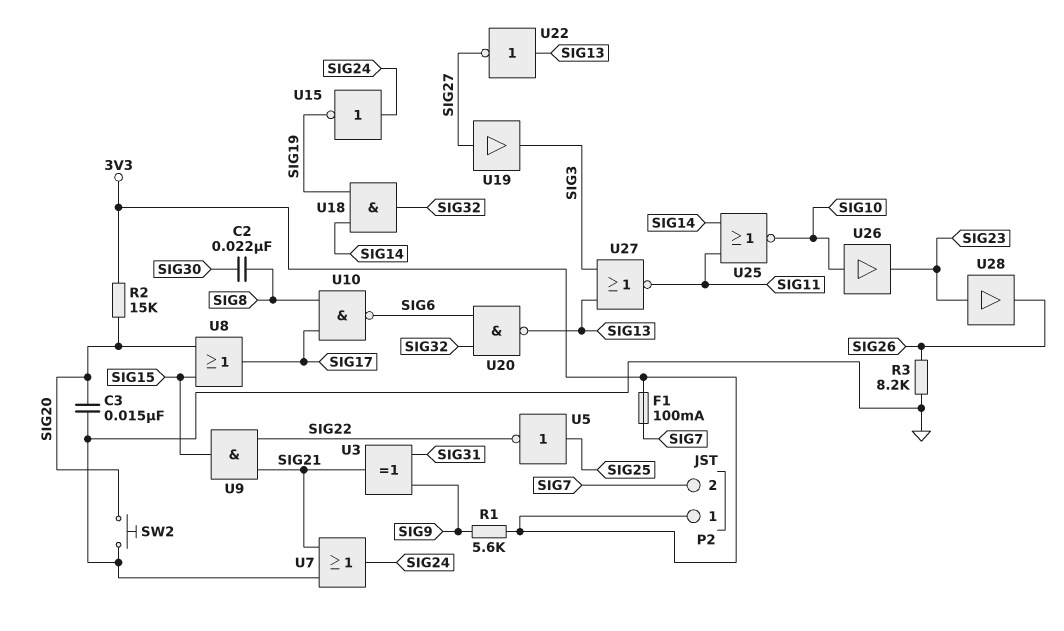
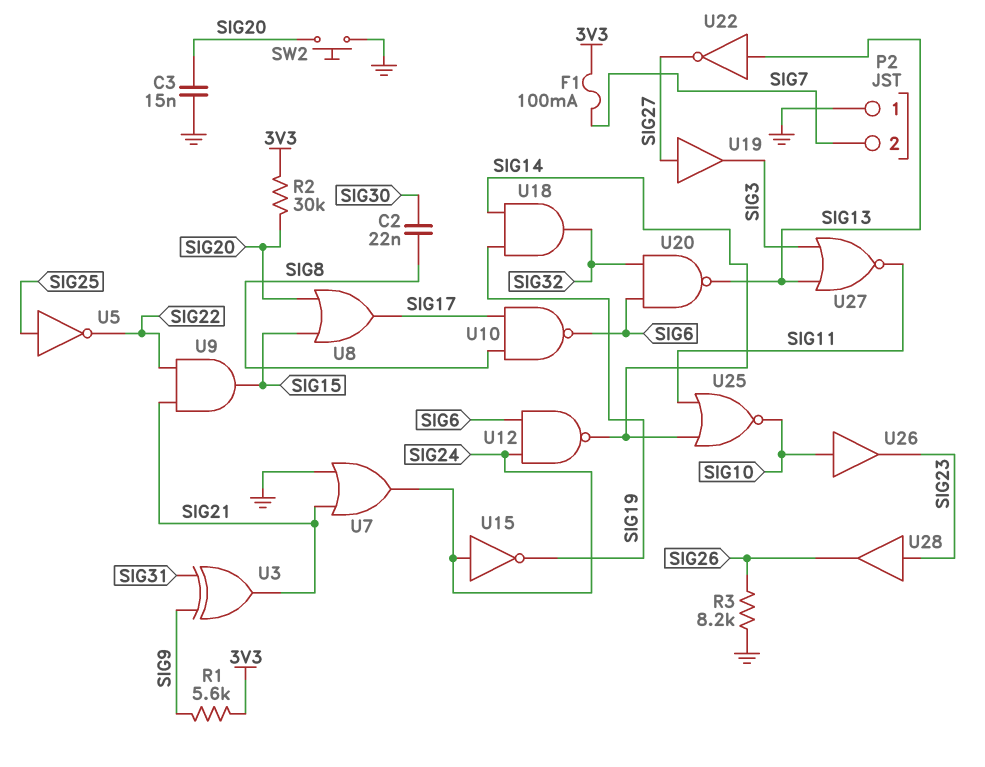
P2 pin 1: 3V3 -> GND
R2: 15k (3V3, SIG20) -> 30k (3V3, SIG20)
U12: none -> NAND (in SIG6, in SIG24, out SIG14)

